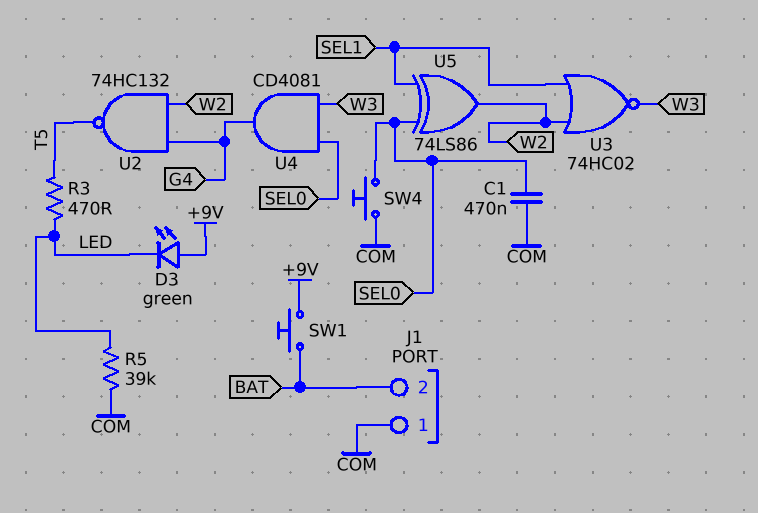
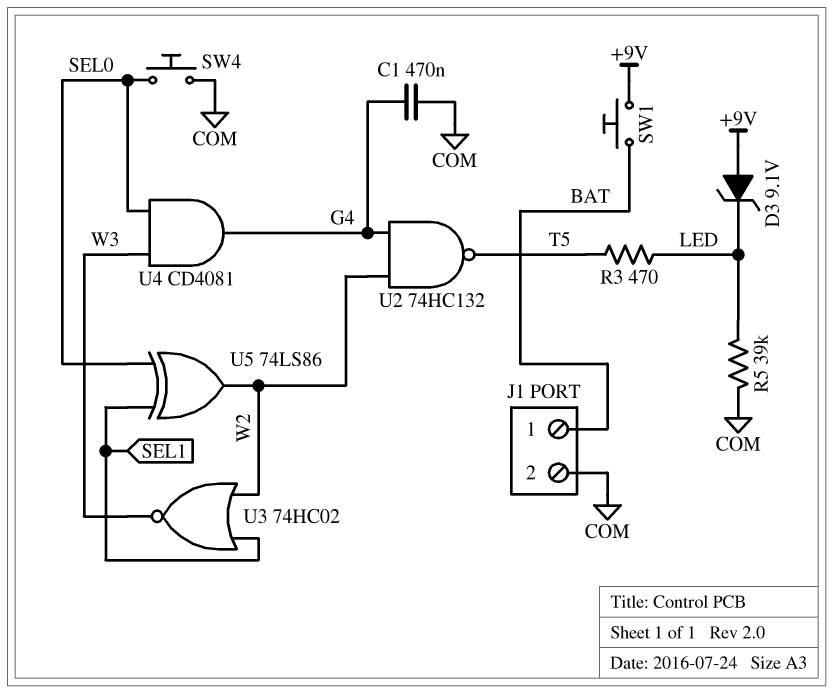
C1: 470nF (COM, SEL0) -> 470nF (COM, G4)
D3: LED green (A +9V, K LED) -> zener 9.1V (A +9V, K LED)
J1 pin 1: COM -> BAT
J1 pin 2: BAT -> COM

